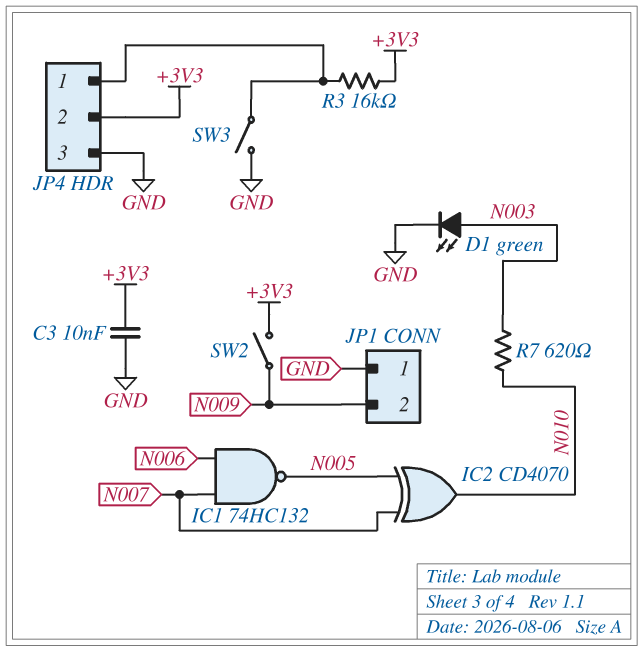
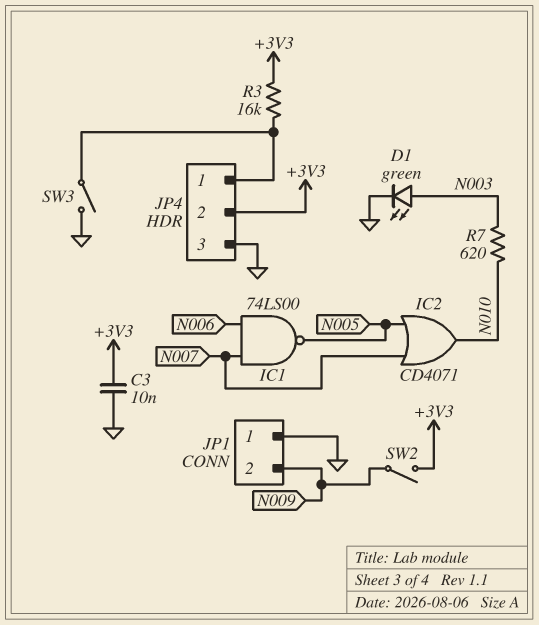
IC1: NAND 74HC132 (in N006, in N007, out N005) -> NAND 74LS00 (in N006, in N007, out N005)
IC2: XOR CD4070 (in N005, in N007, out N010) -> OR CD4071 (in N005, in N007, out N010)

